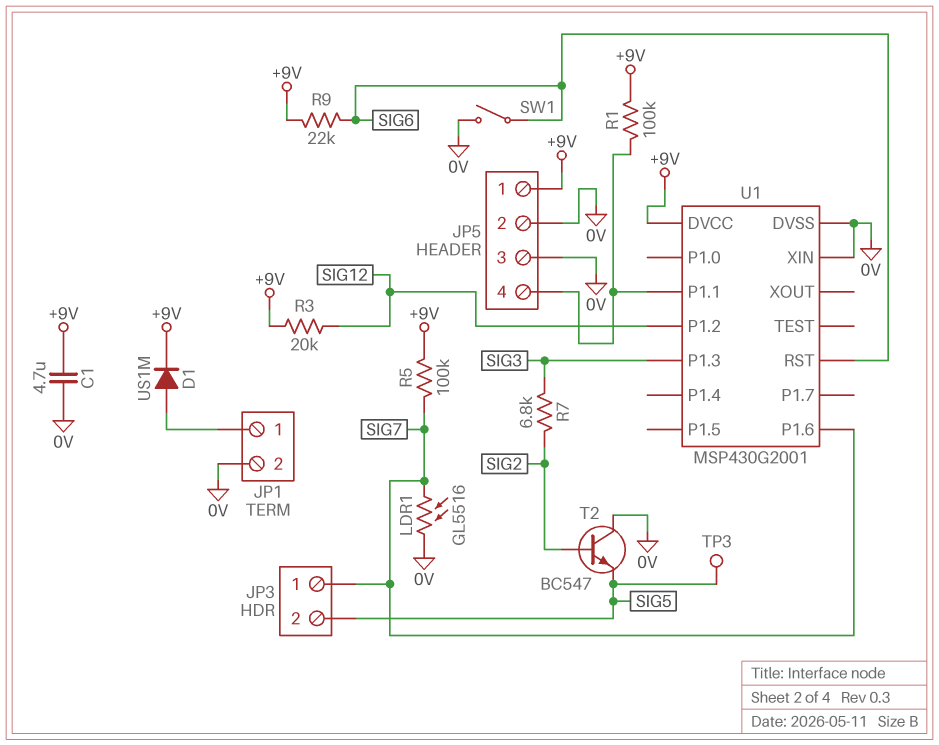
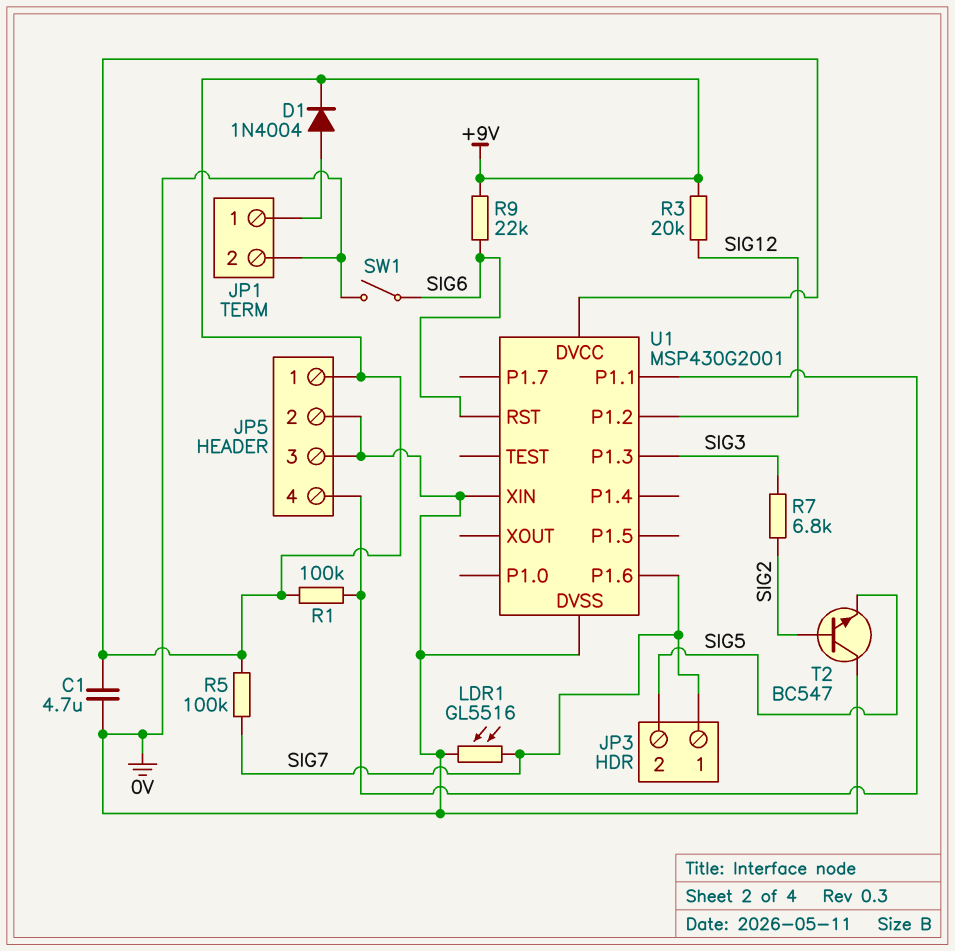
D1: diode US1M (A JP1/1, K +9V) -> diode 1N4004 (A JP1/1, K +9V)
TP3: test point (SIG5) -> none

